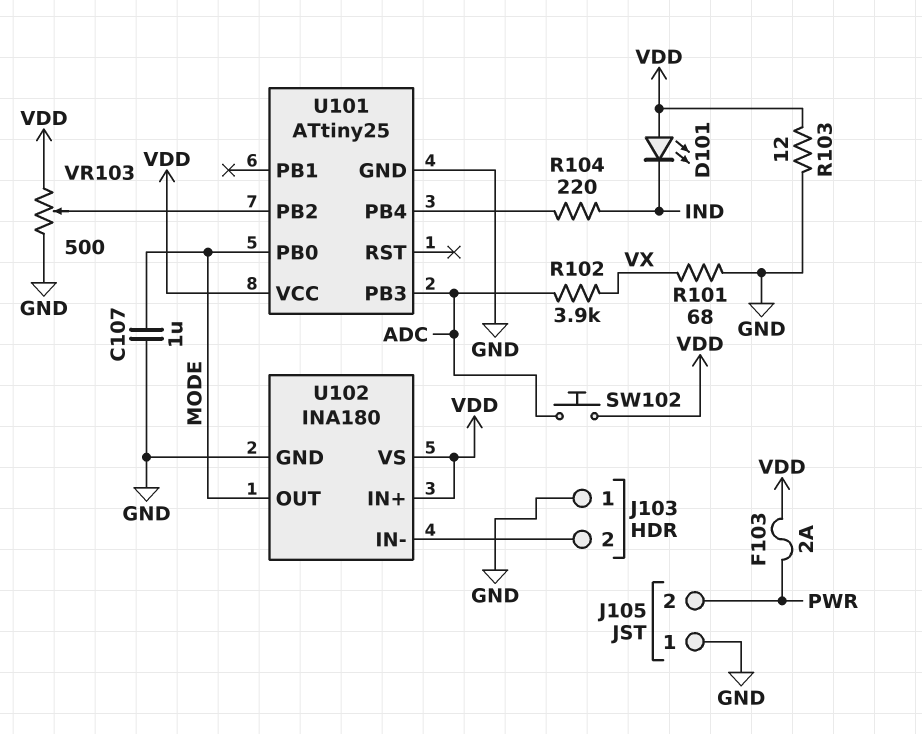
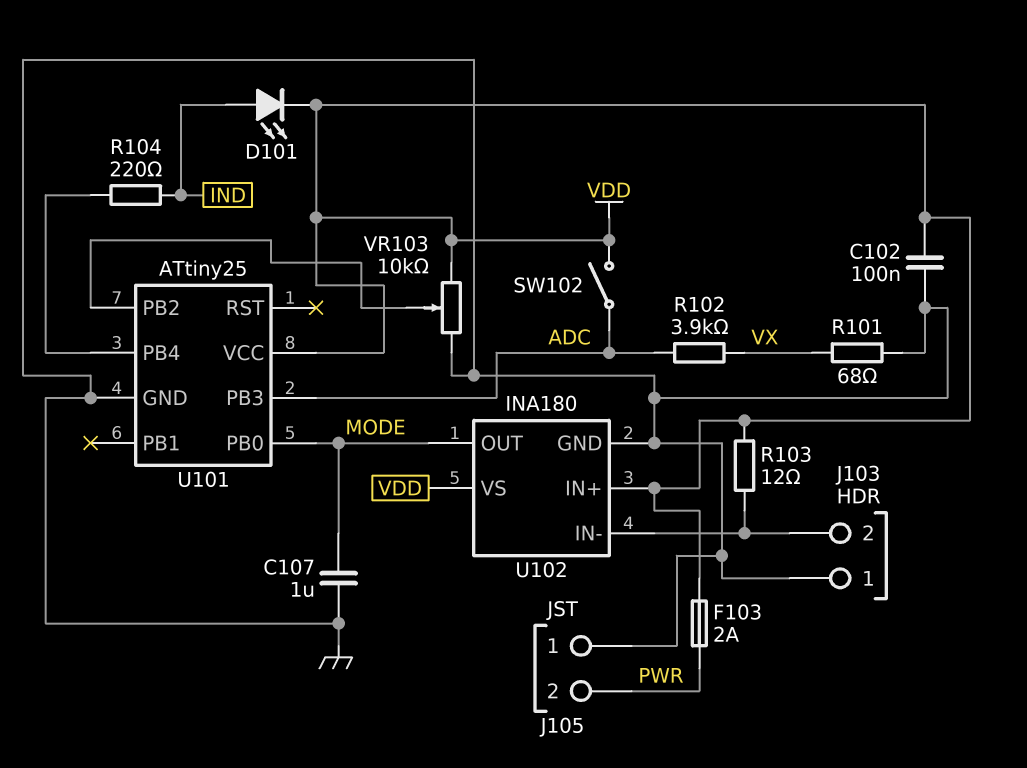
C102: none -> 100nF (GND, VDD)
D101: LED (A VDD, K IND) -> LED (A IND, K VDD)
R103: 12 (GND, VDD) -> 12 (J103/2, VDD)
SW102: button (ADC, VDD) -> switch (ADC, VDD)
VR103: 500 (GND, VDD, wiper U101/PB2) -> 10k (GND, VDD, wiper U101/PB2)

